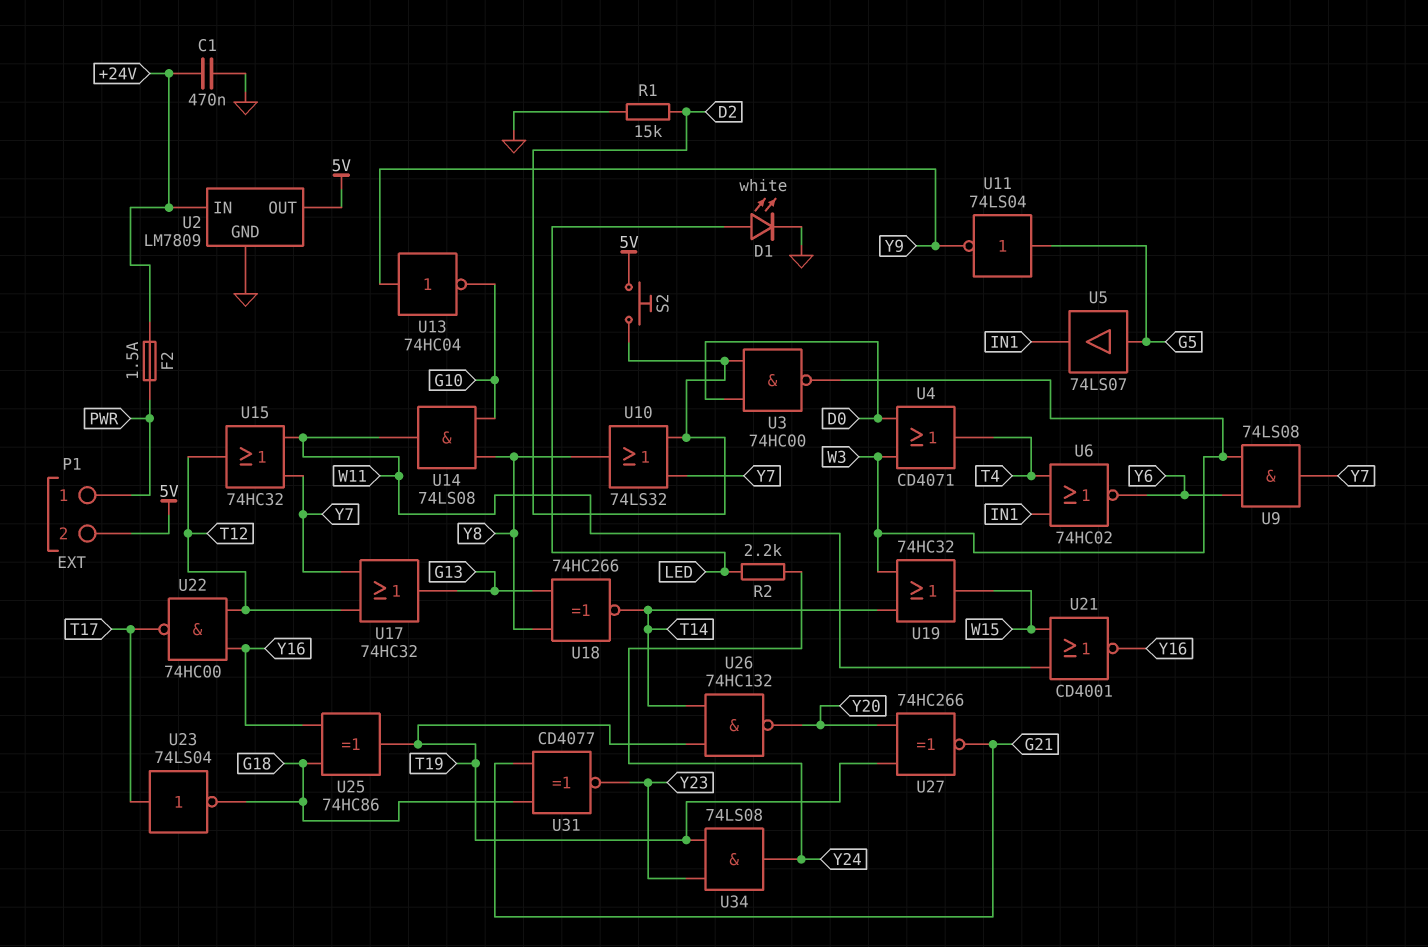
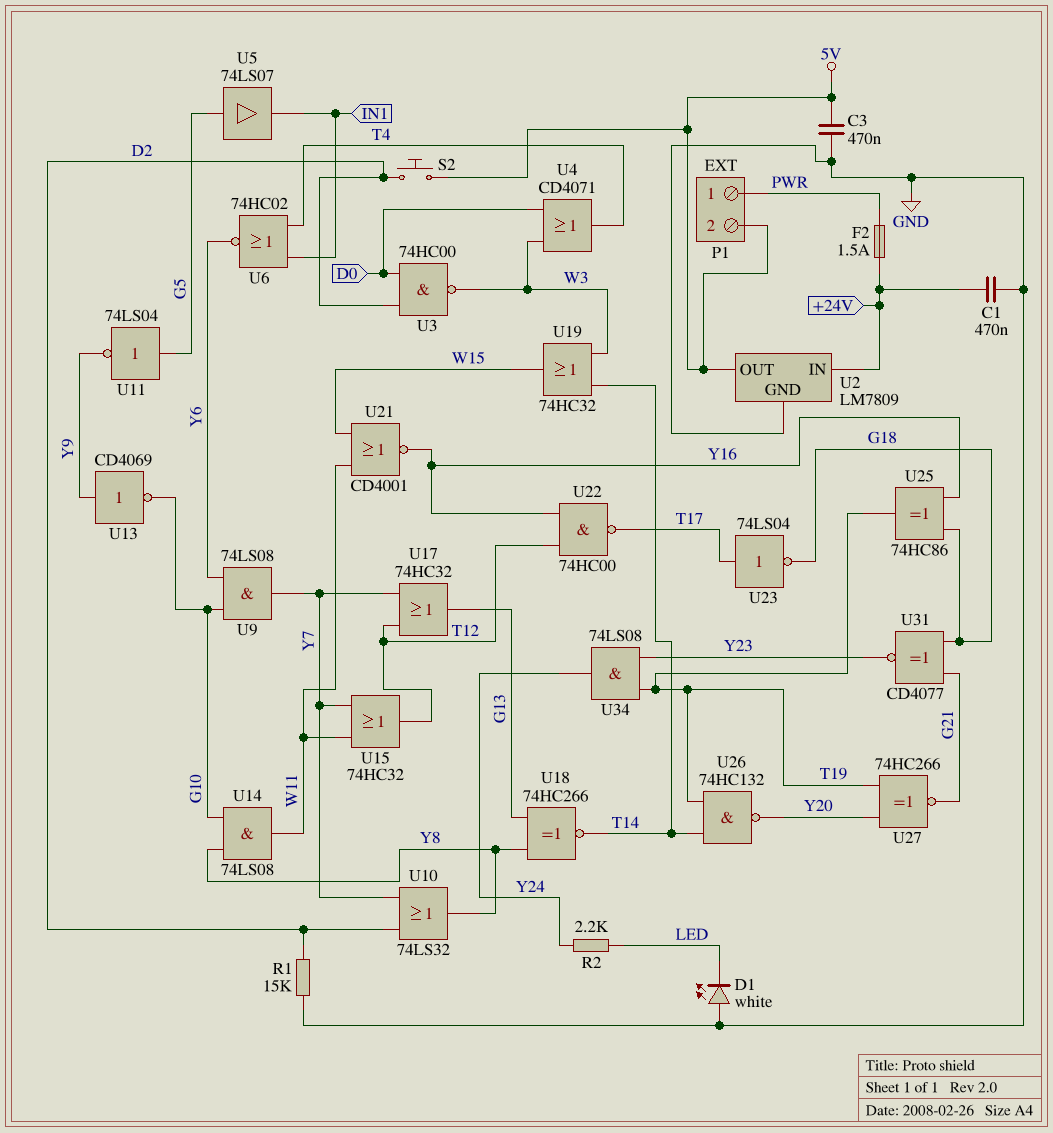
C3: none -> 470nF (5V, GND)
D1: LED white (A LED, K GND) -> LED white (A GND, K LED)
U9: AND 74LS08 (in W3, in Y6, out Y7) -> AND 74LS08 (in G10, in Y6, out Y7)
U13: NOT 74HC04 (in Y9, out G10) -> NOT CD4069 (in Y9, out G10)

